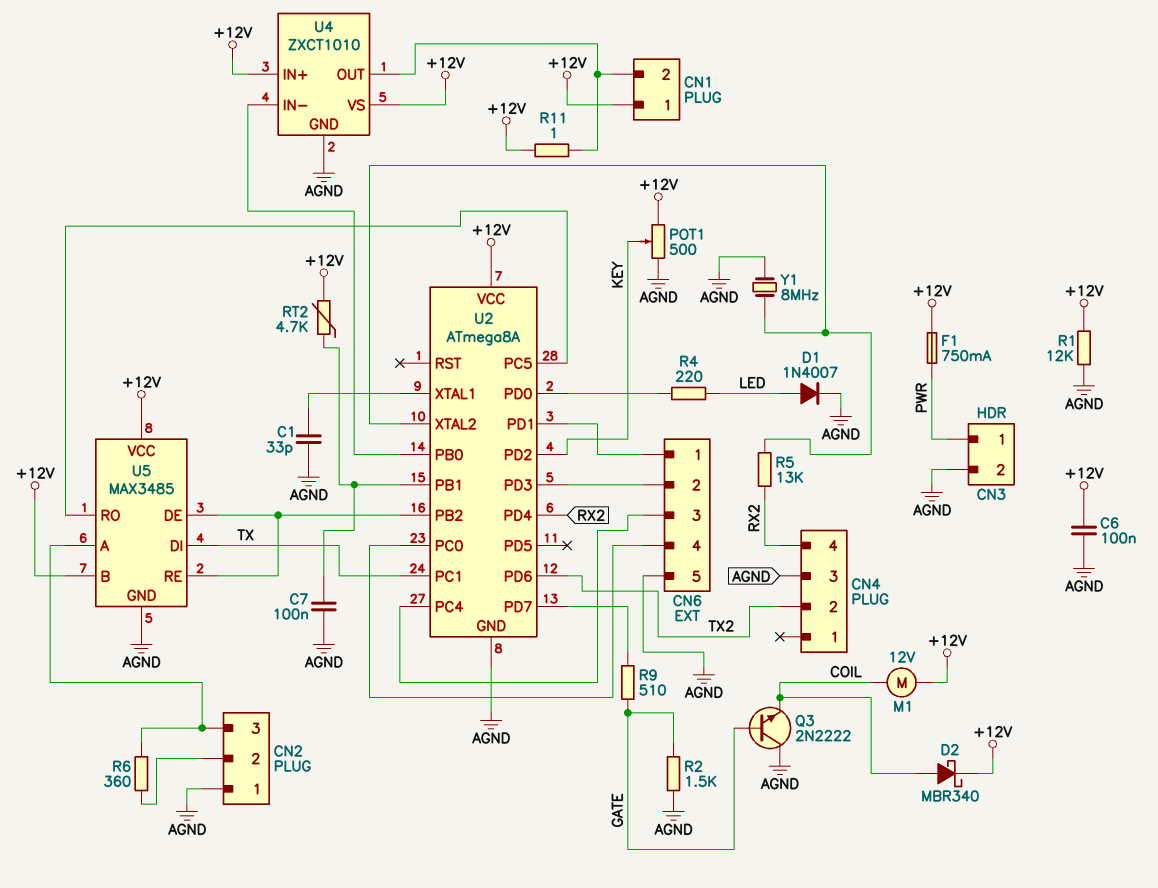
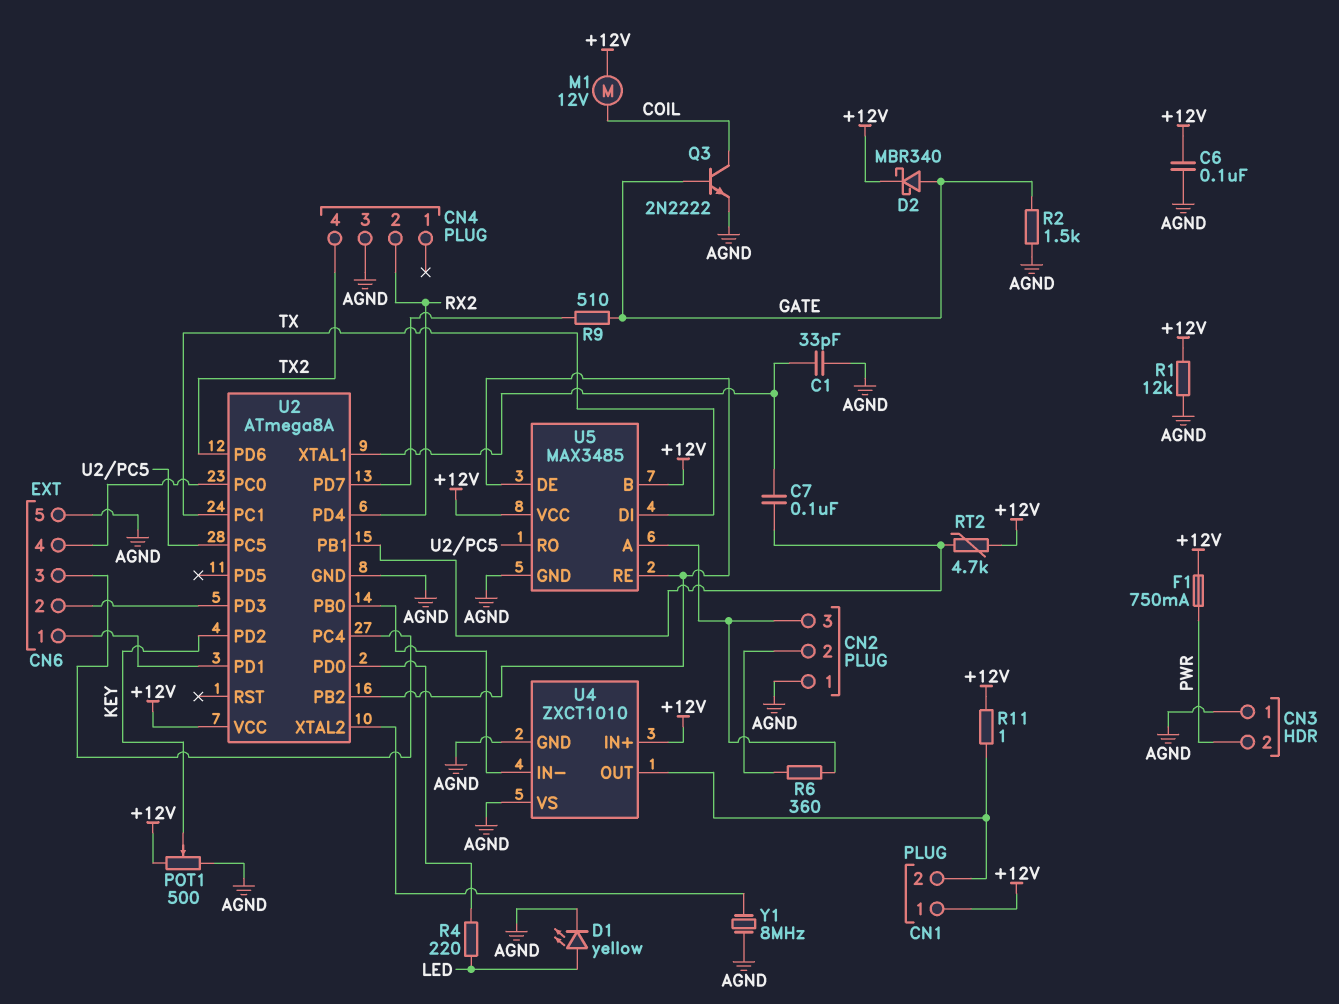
C7: 100nF (AGND, U2/PB1) -> 100nF (U2/PB1, U2/XTAL1)
CN3 pin 1: PWR -> AGND
CN3 pin 2: AGND -> PWR
CN4 pin 2: TX2 -> RX2
CN4 pin 4: RX2 -> TX2
D1: diode 1N4007 (A LED, K AGND) -> LED yellow (A LED, K AGND)
D2: schottky MBR340 (A COIL, K +12V) -> schottky MBR340 (A GATE, K +12V)
Q3: NPN 2N2222 (B GATE, C AGND, E COIL) -> NPN 2N2222 (B GATE, C COIL, E AGND)
R5: 13k (RX2, U2/XTAL2) -> none
U4 pin VS: +12V -> AGND

